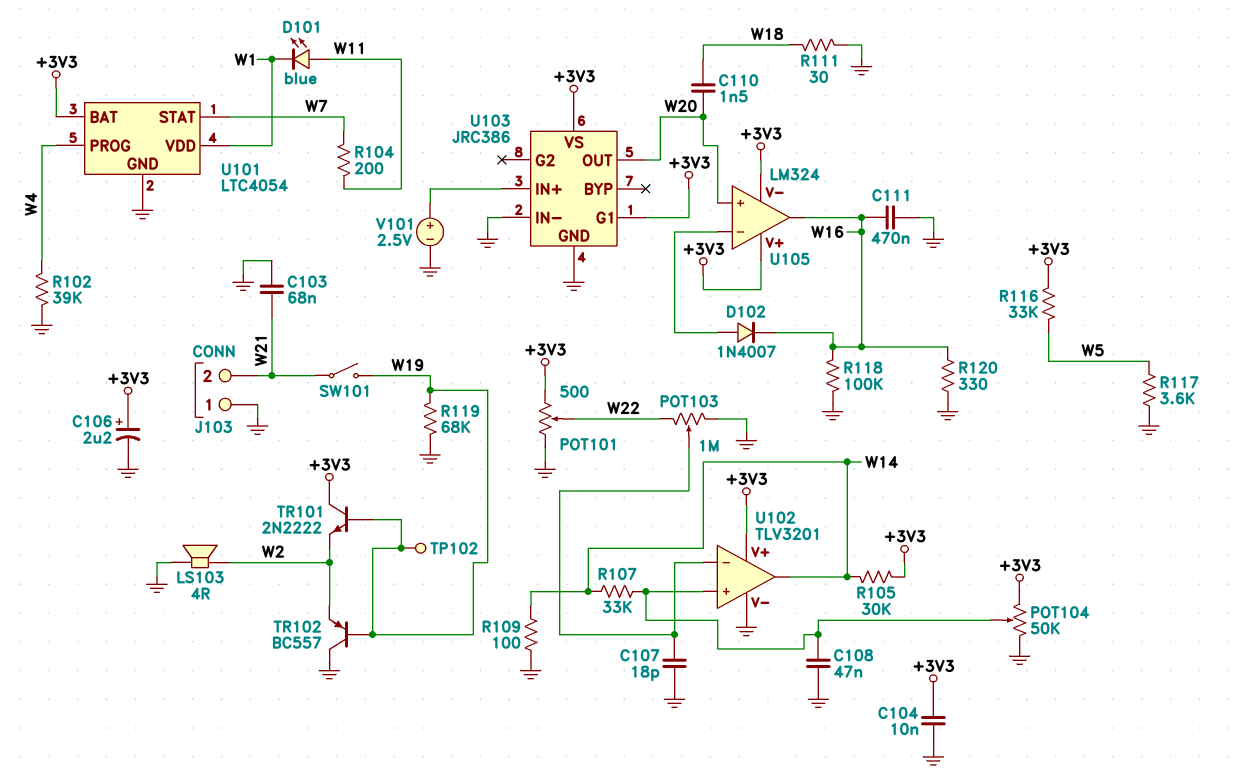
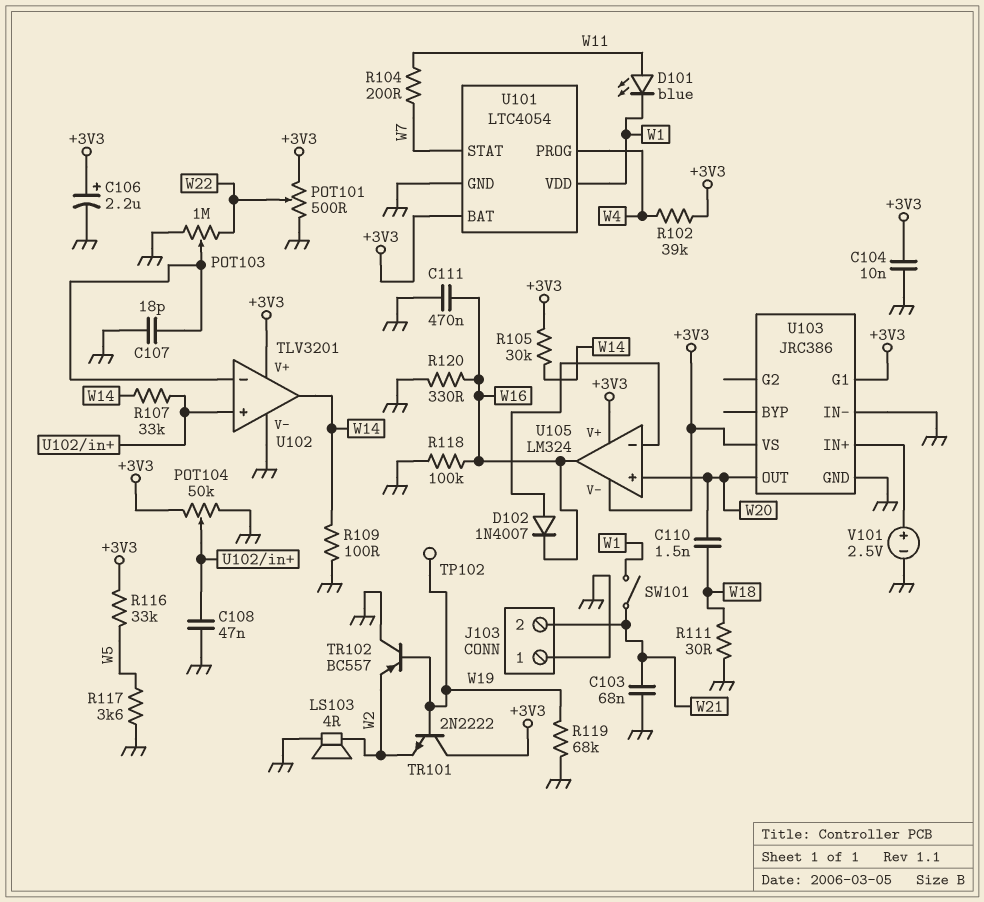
R102: 39k (GND, W4) -> 39k (+3V3, W4)
SW101: switch (W19, W21) -> switch (W1, W21)

